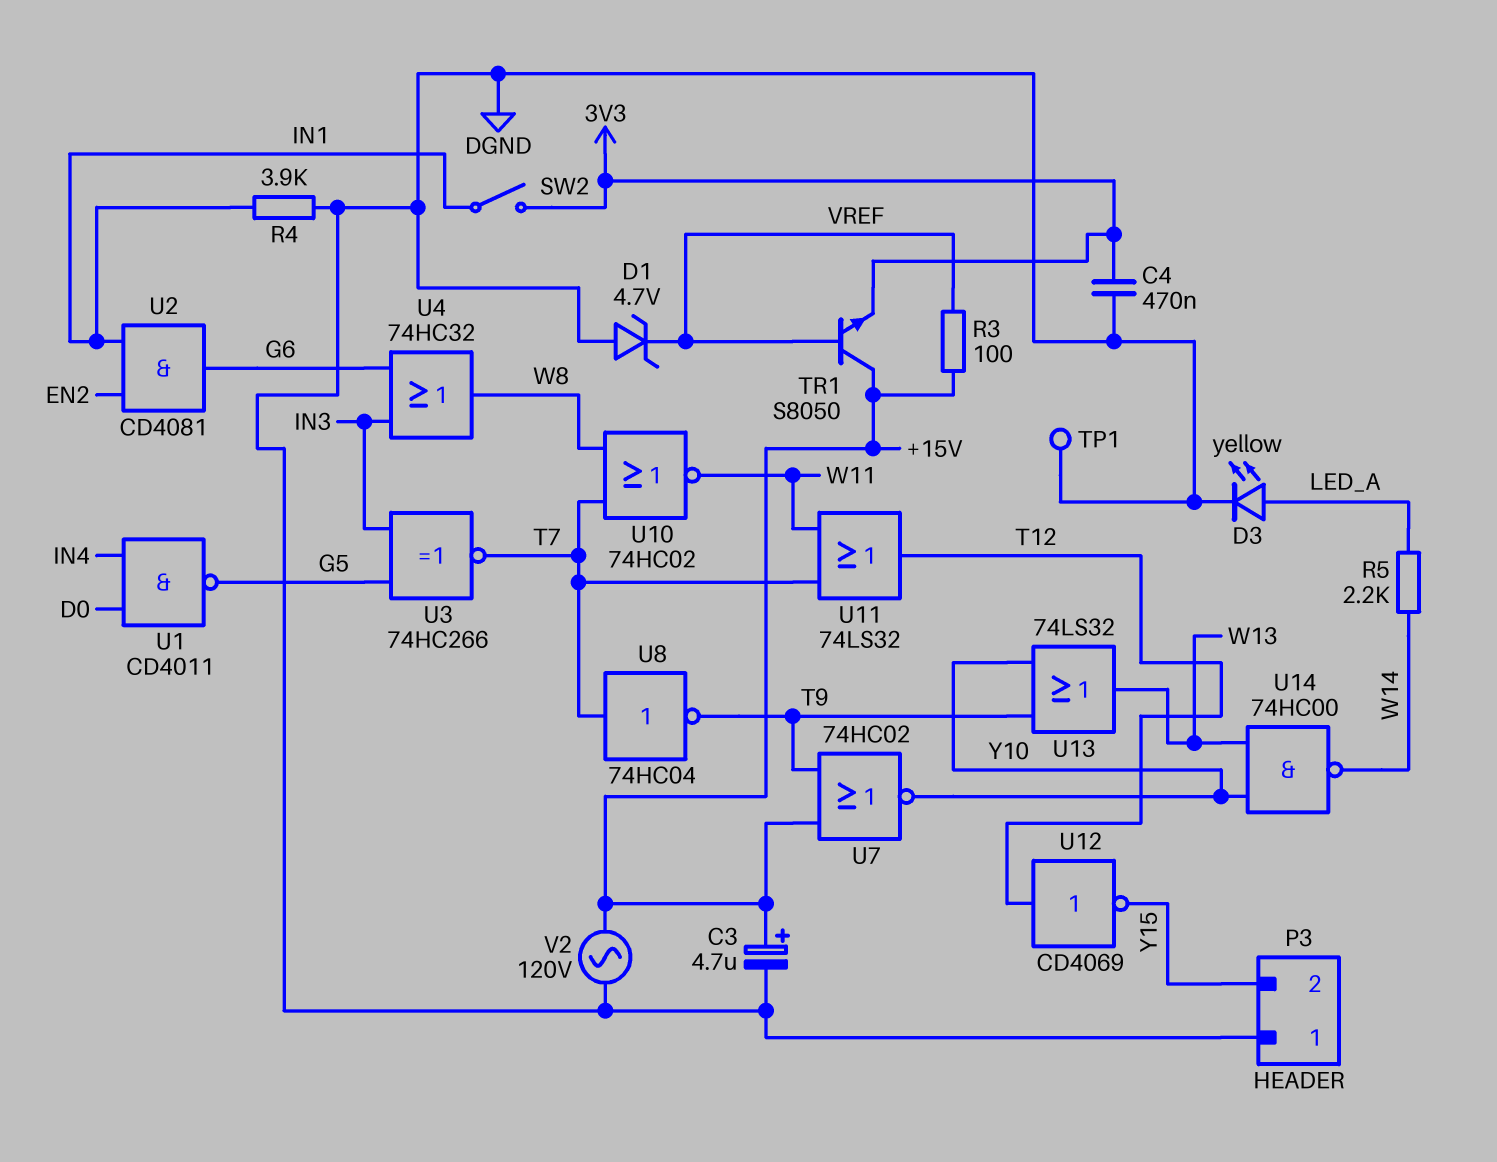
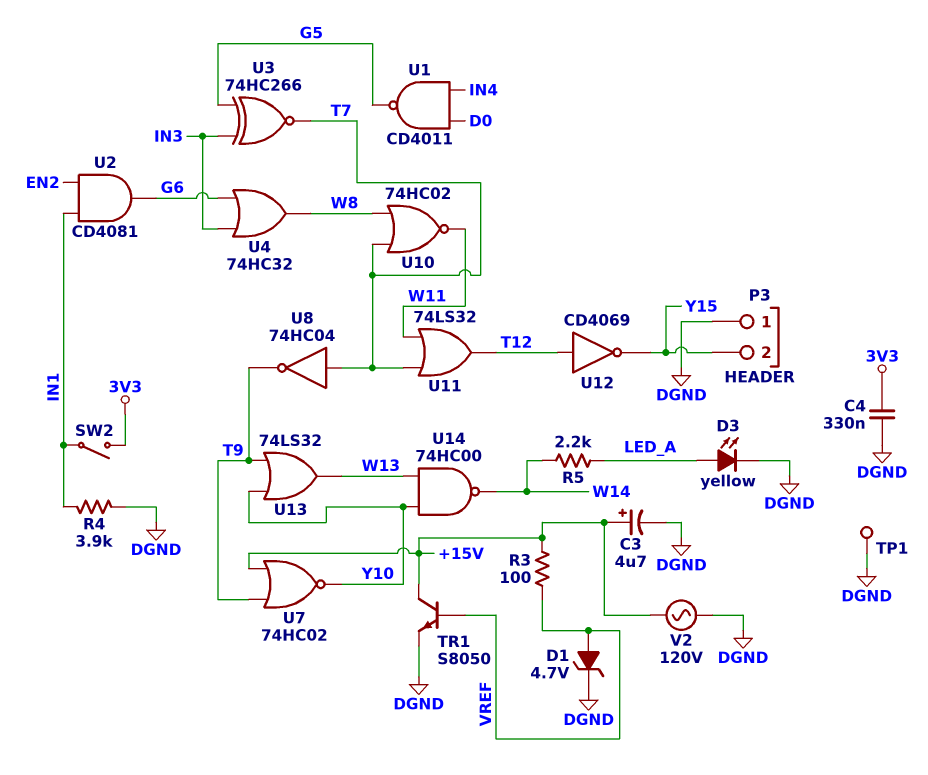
C4: 470nF (3V3, DGND) -> 330nF (3V3, DGND)
D1: zener 4.7V (A DGND, K VREF) -> zener 4.7V (A VREF, K DGND)
TR1: NPN S8050 (B VREF, C +15V, E 3V3) -> NPN S8050 (B VREF, C +15V, E DGND)

